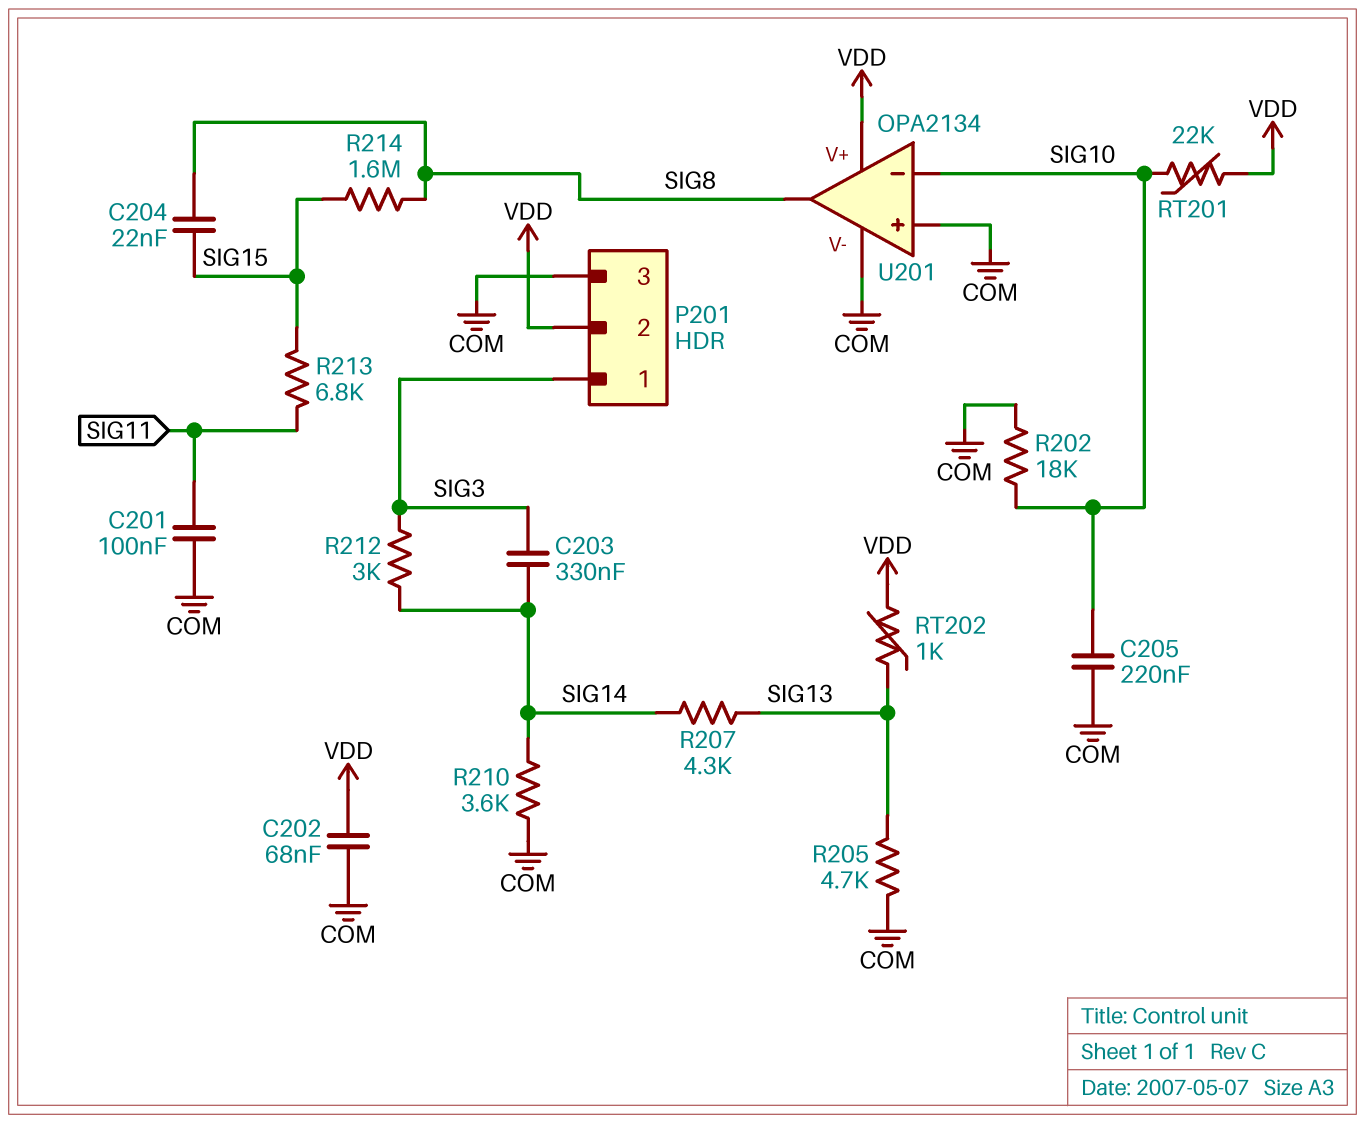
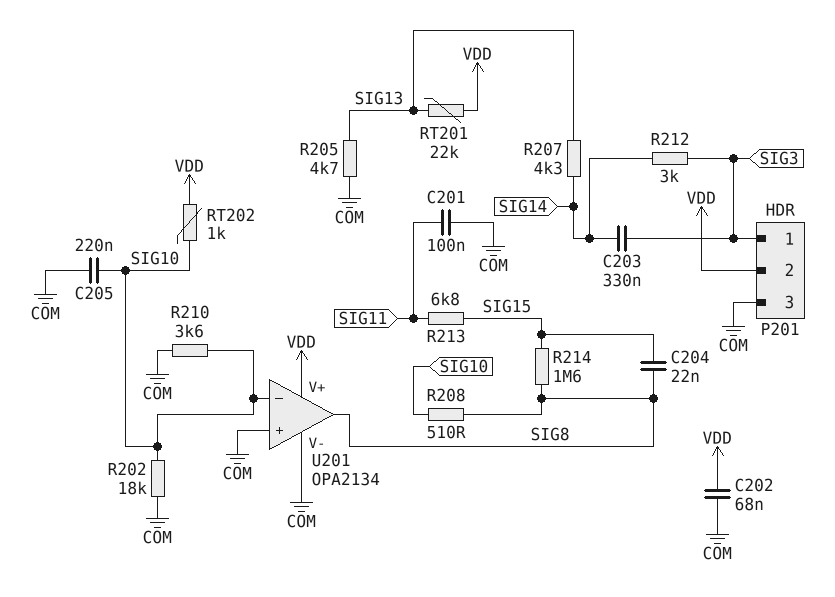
R208: none -> 510 (SIG8, SIG10)
R210: 3.6k (COM, SIG14) -> 3.6k (COM, SIG10)
RT201: 22k (SIG10, VDD) -> 22k (SIG13, VDD)
RT202: 1k (SIG13, VDD) -> 1k (SIG10, VDD)

